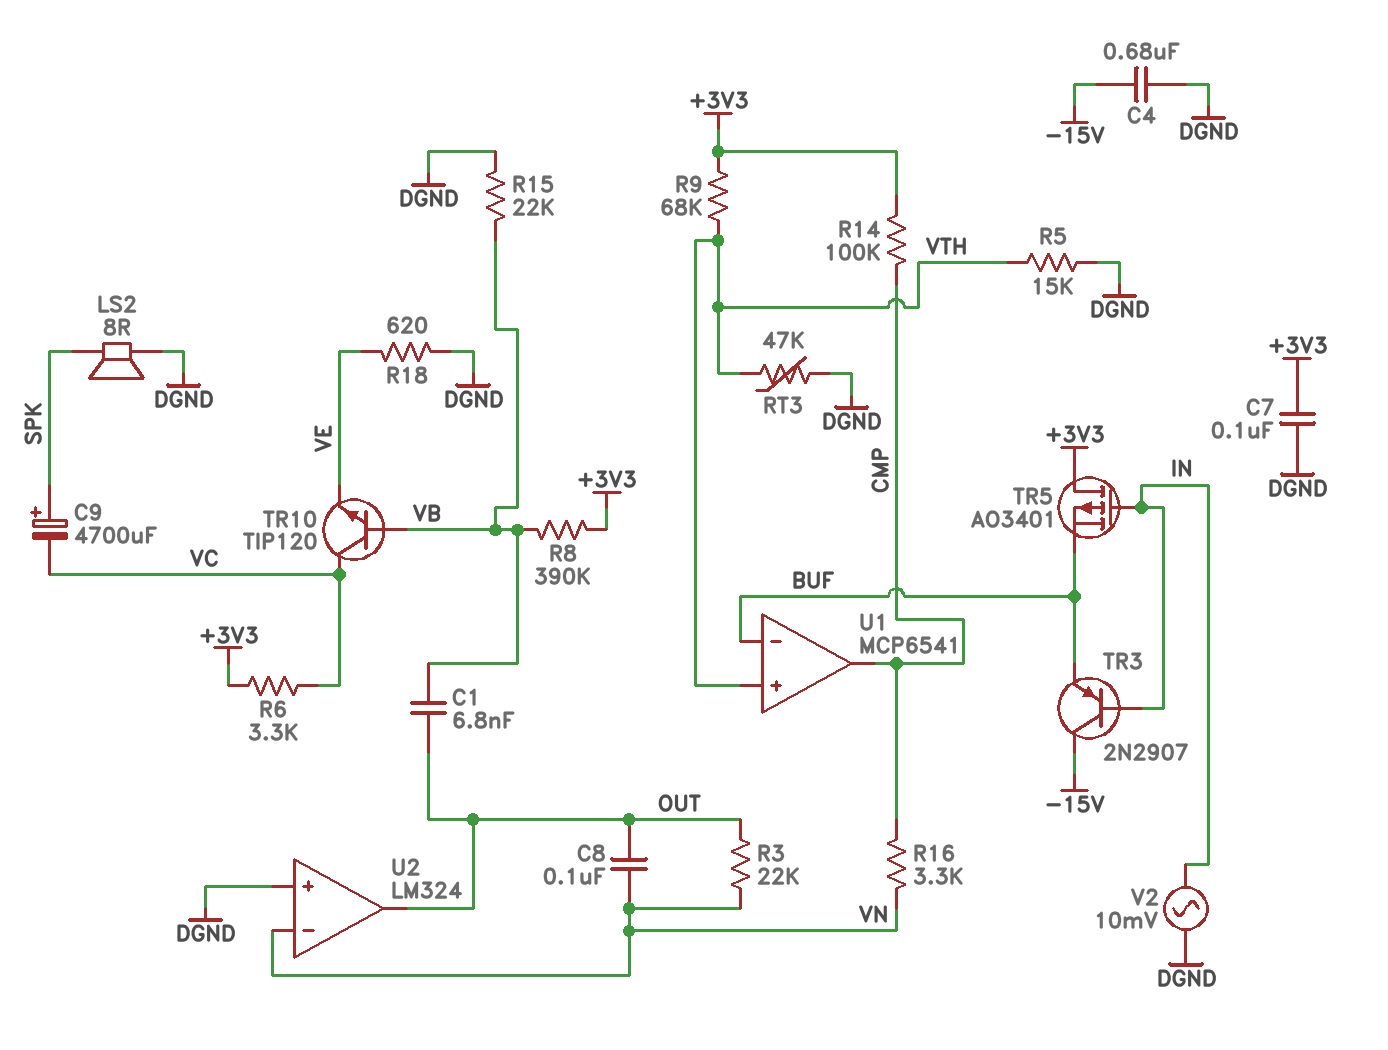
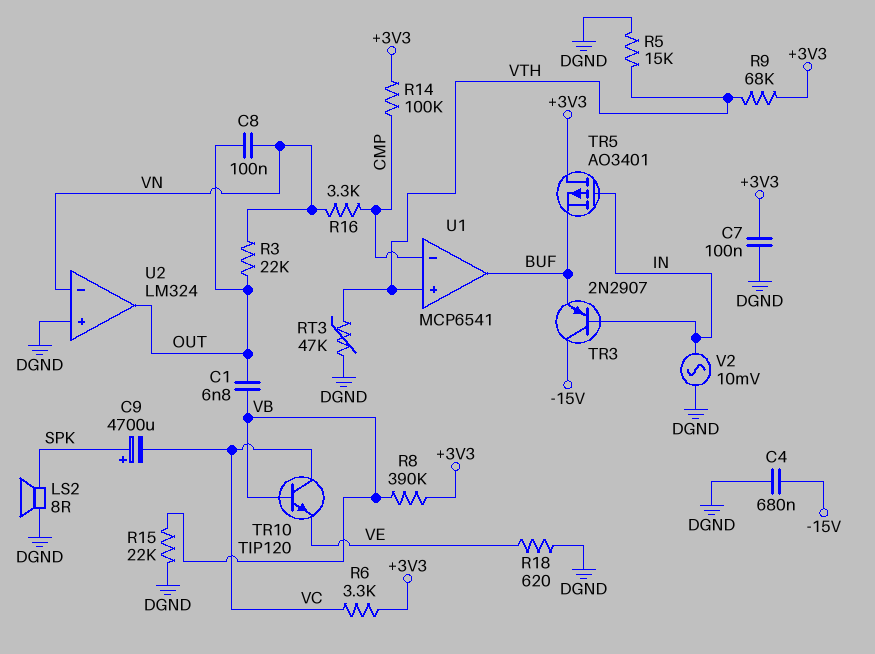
U1 pin in-: BUF -> CMP
U1 pin out: CMP -> BUF

